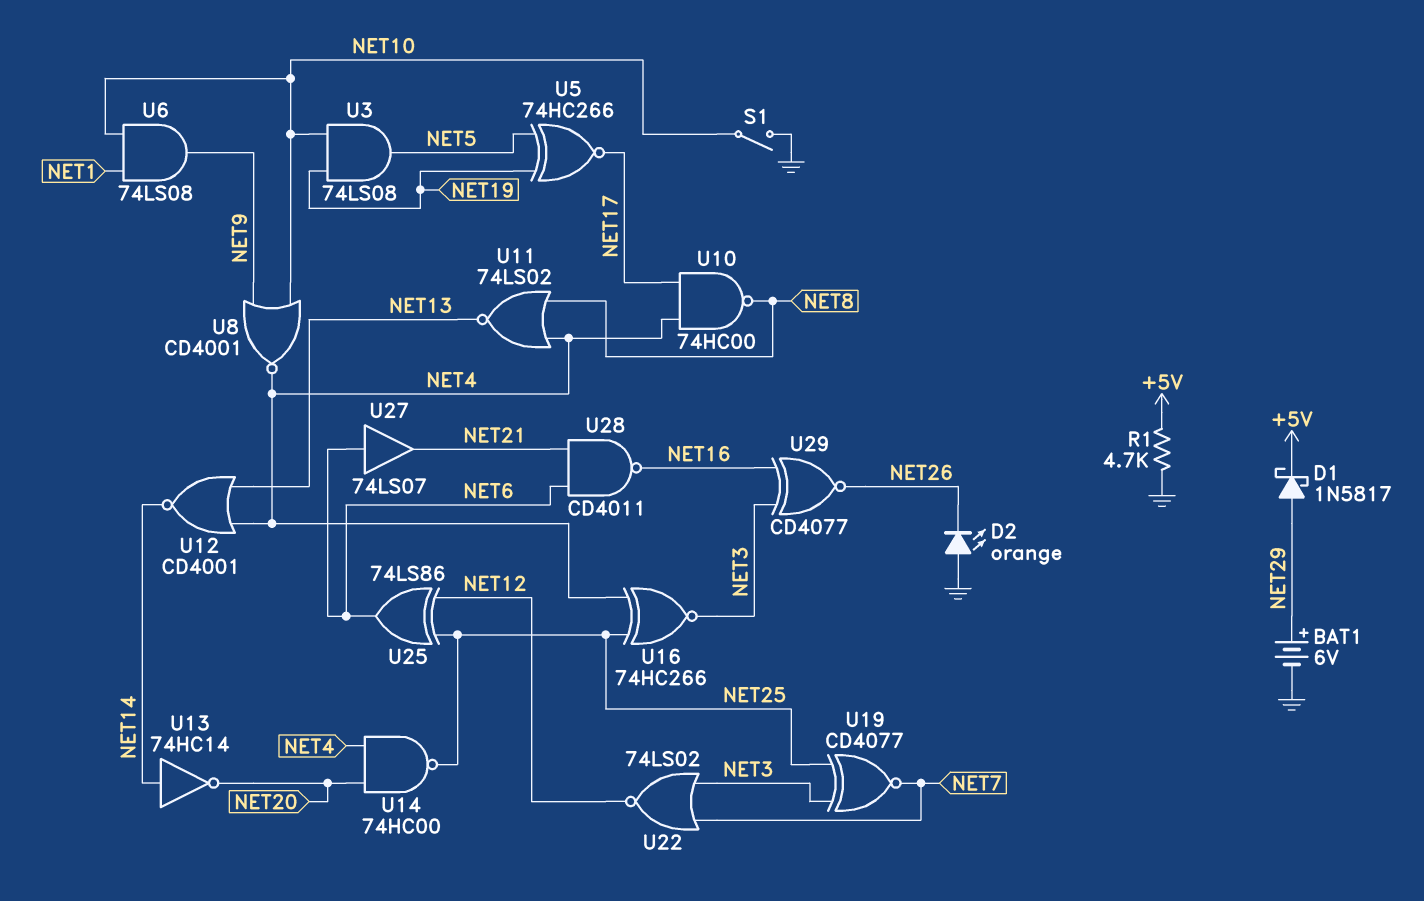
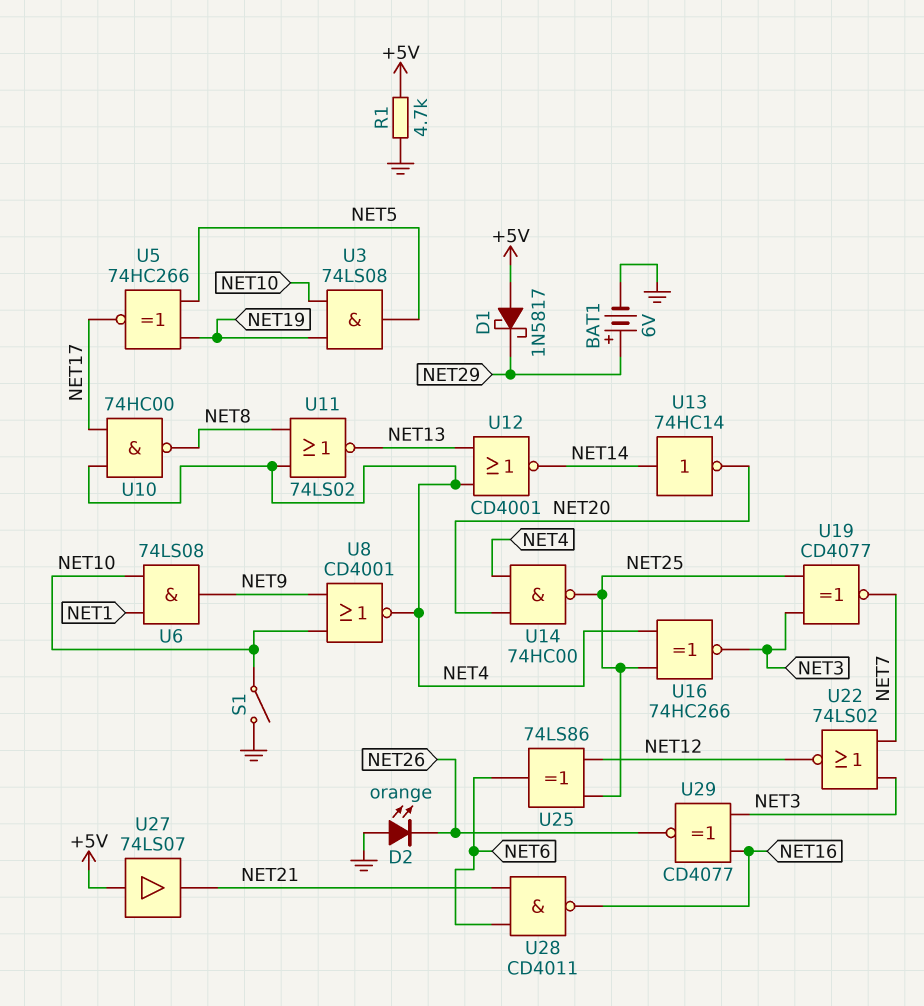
D1: schottky 1N5817 (A NET29, K +5V) -> schottky 1N5817 (A +5V, K NET29)
U27: buffer 74LS07 (in NET6, out NET21) -> buffer 74LS07 (in +5V, out NET21)

